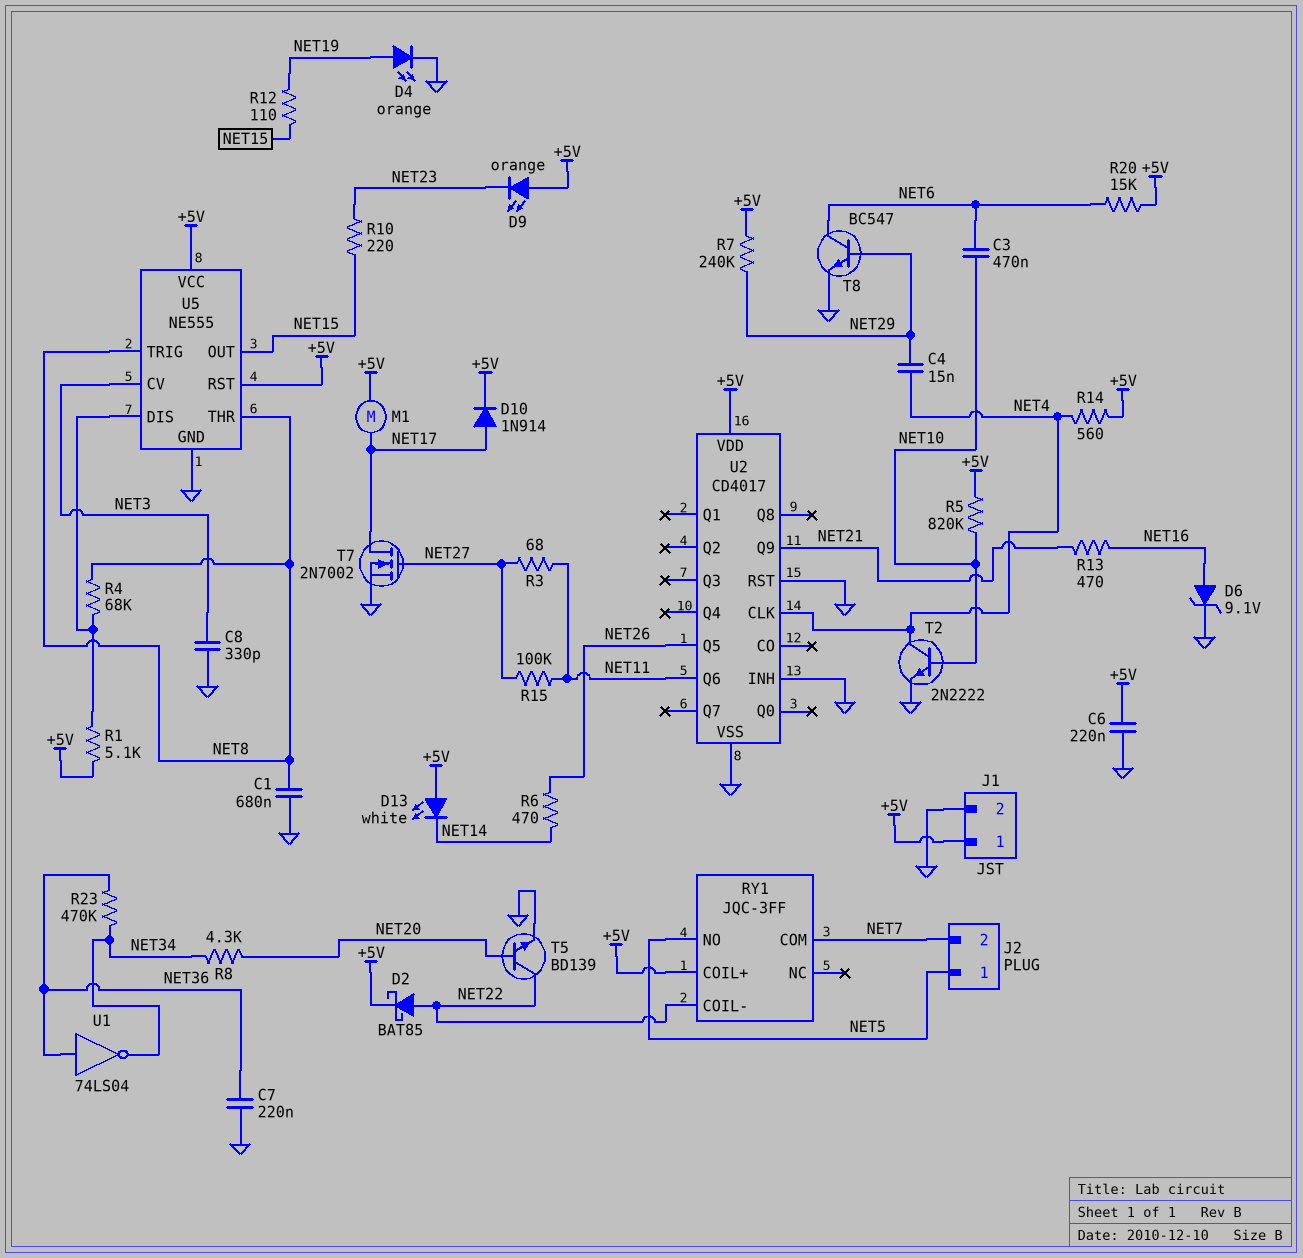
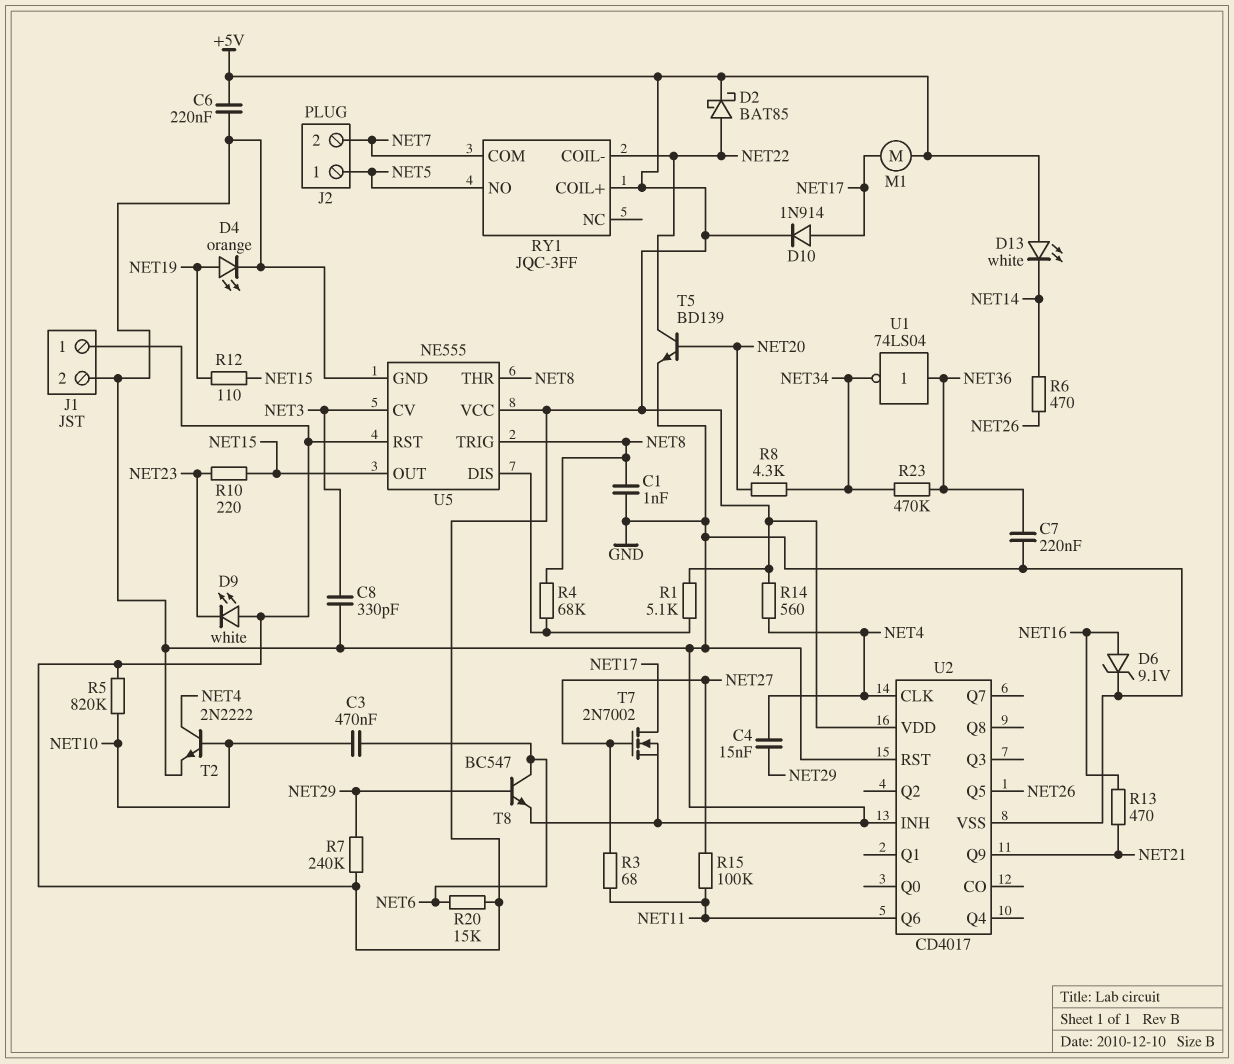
C1: 680nF (GND, NET8) -> 1nF (GND, NET8)
D9: LED orange (A +5V, K NET23) -> LED white (A +5V, K NET23)

